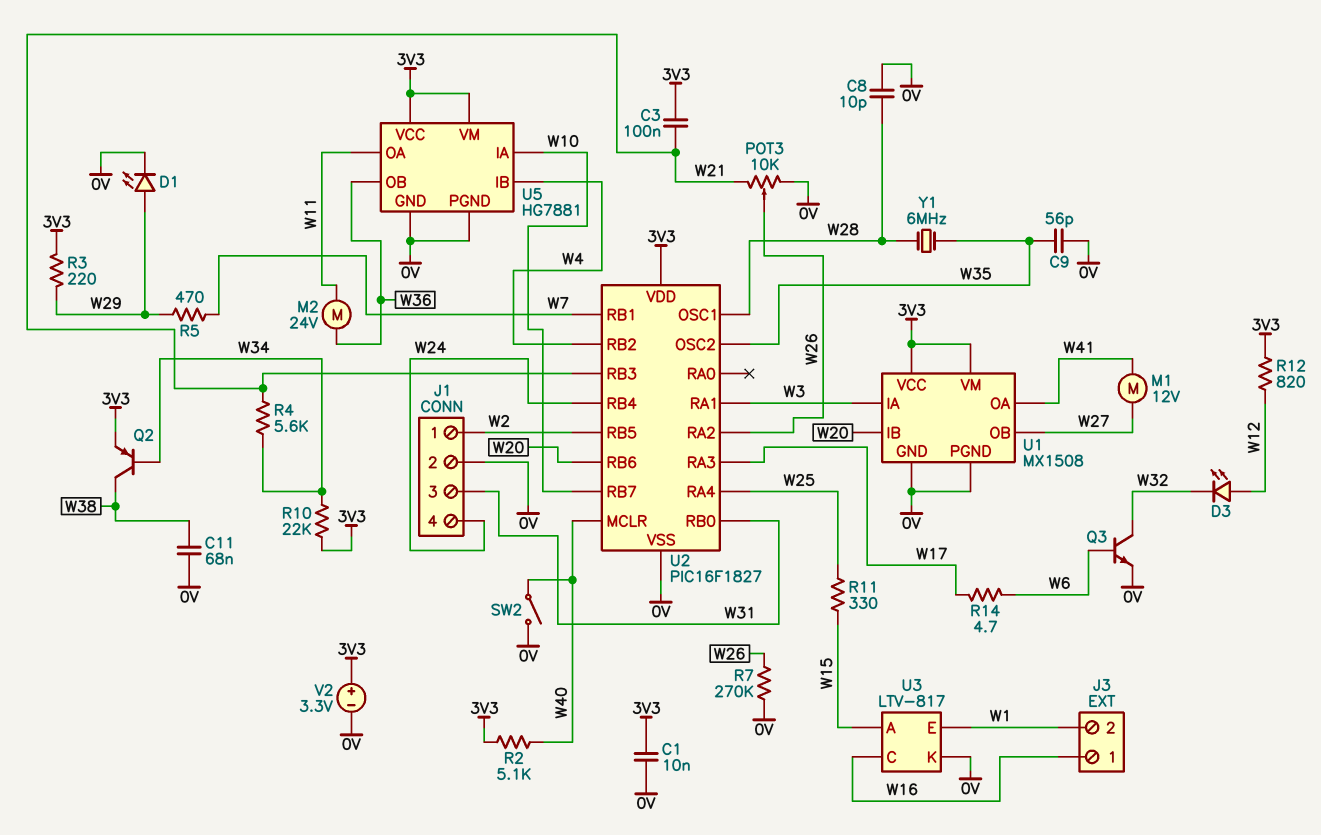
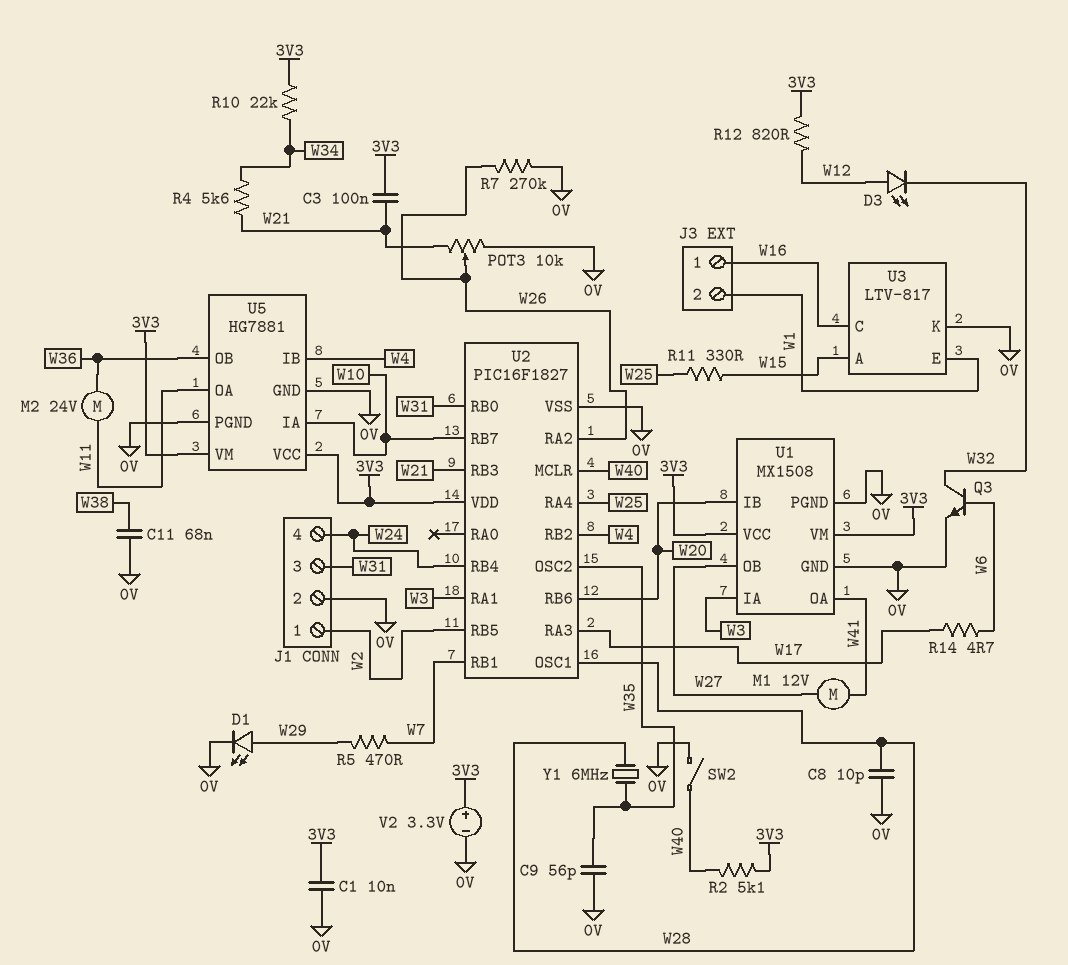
Q2: PNP (B W34, C W38, E 3V3) -> none
R3: 220 (3V3, W29) -> none

